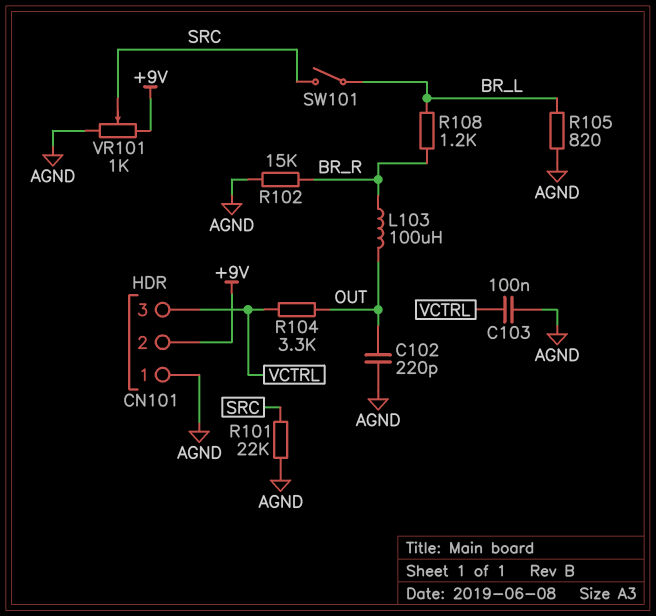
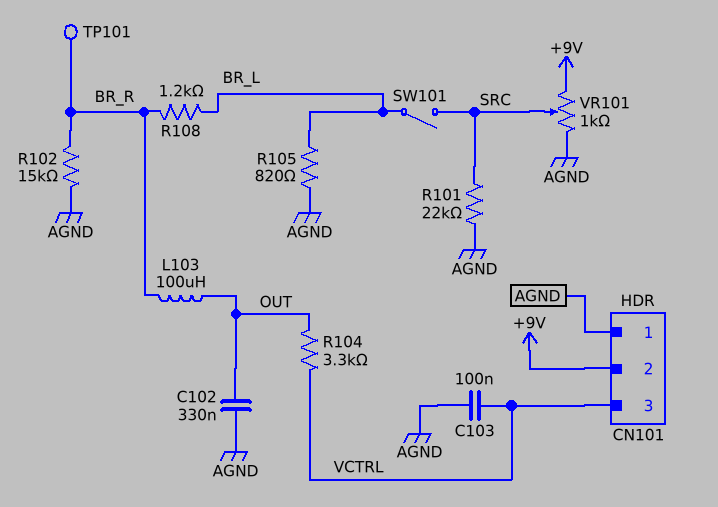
C102: 220pF (AGND, OUT) -> 330nF (AGND, OUT)
TP101: none -> test point (BR_R)

